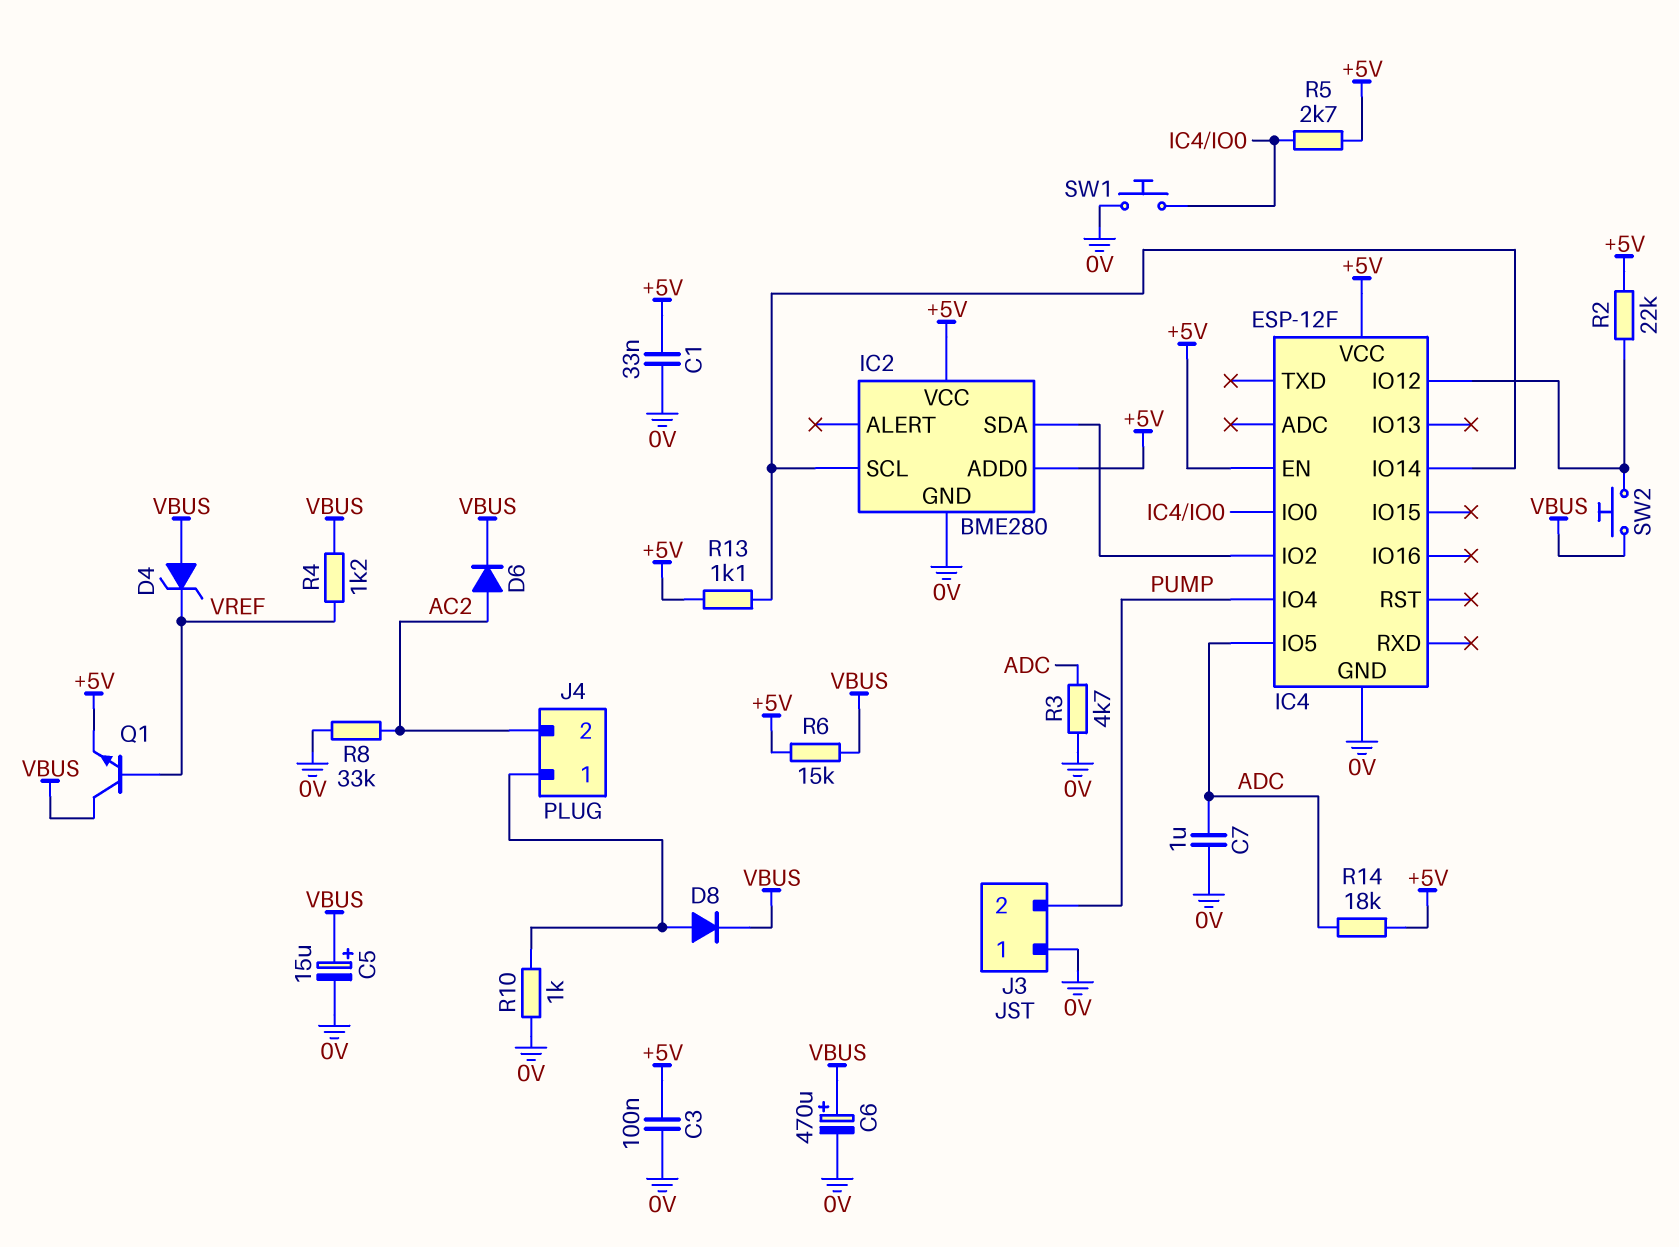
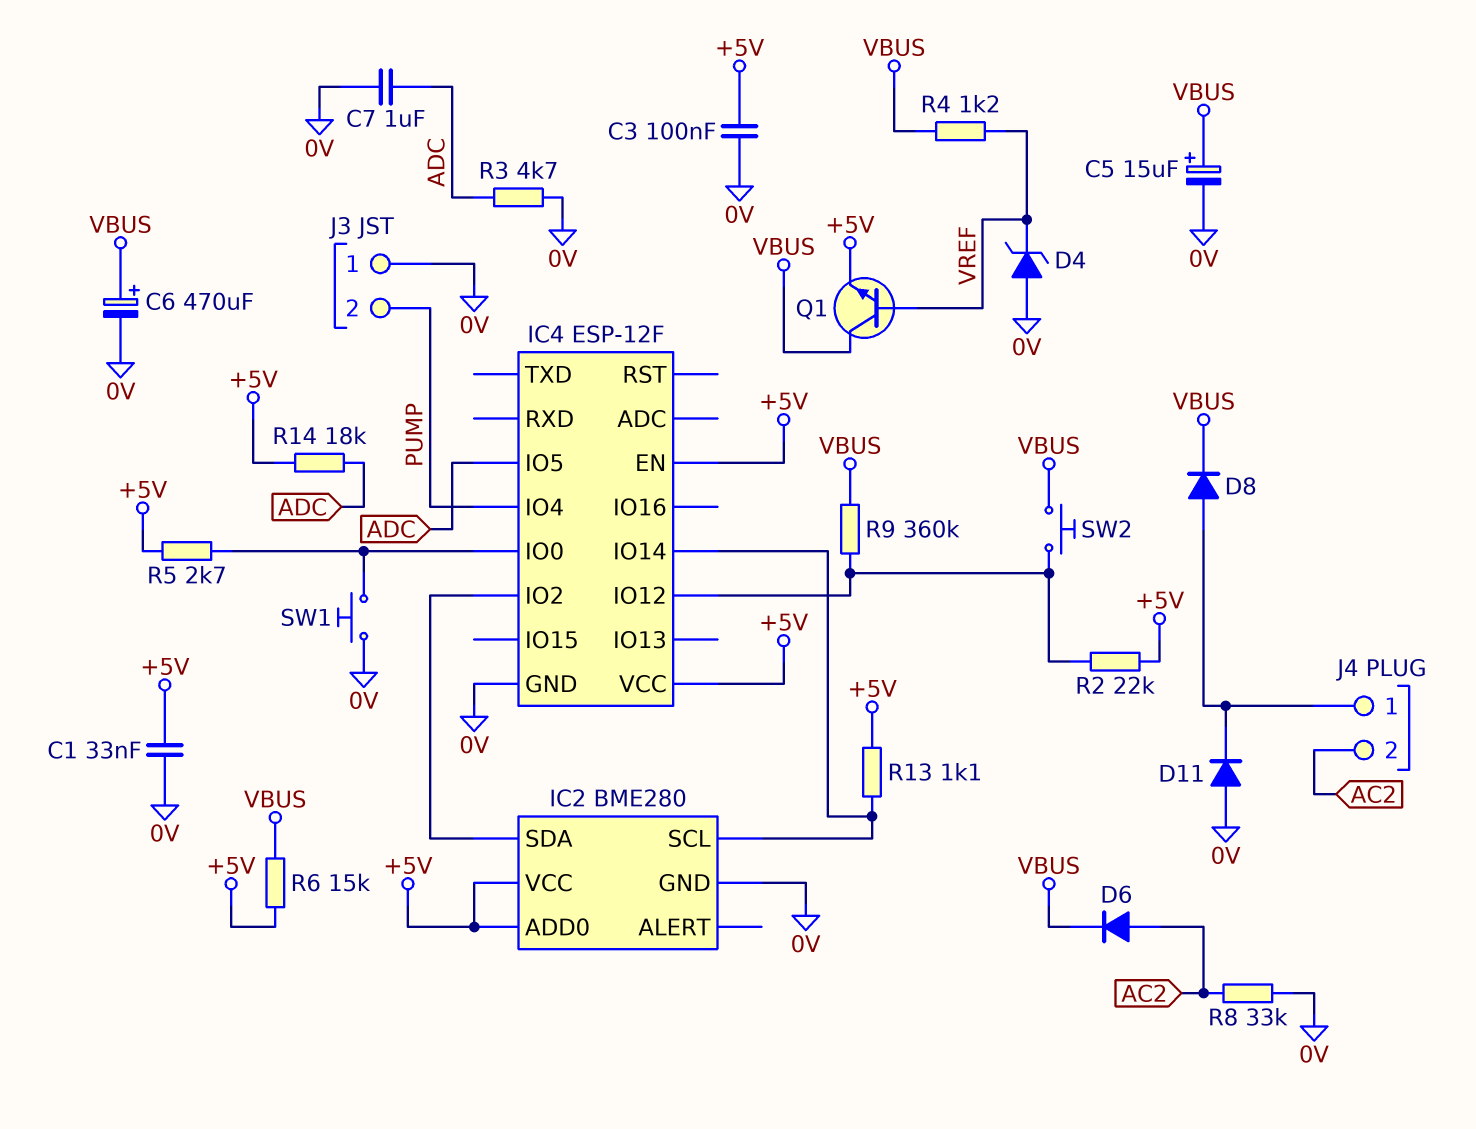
D4: zener (A VBUS, K VREF) -> zener (A 0V, K VREF)
D11: none -> diode (A 0V, K J4/1)
R9: none -> 360k (IC4/IO12, VBUS)
R10: 1k (0V, J4/1) -> none

